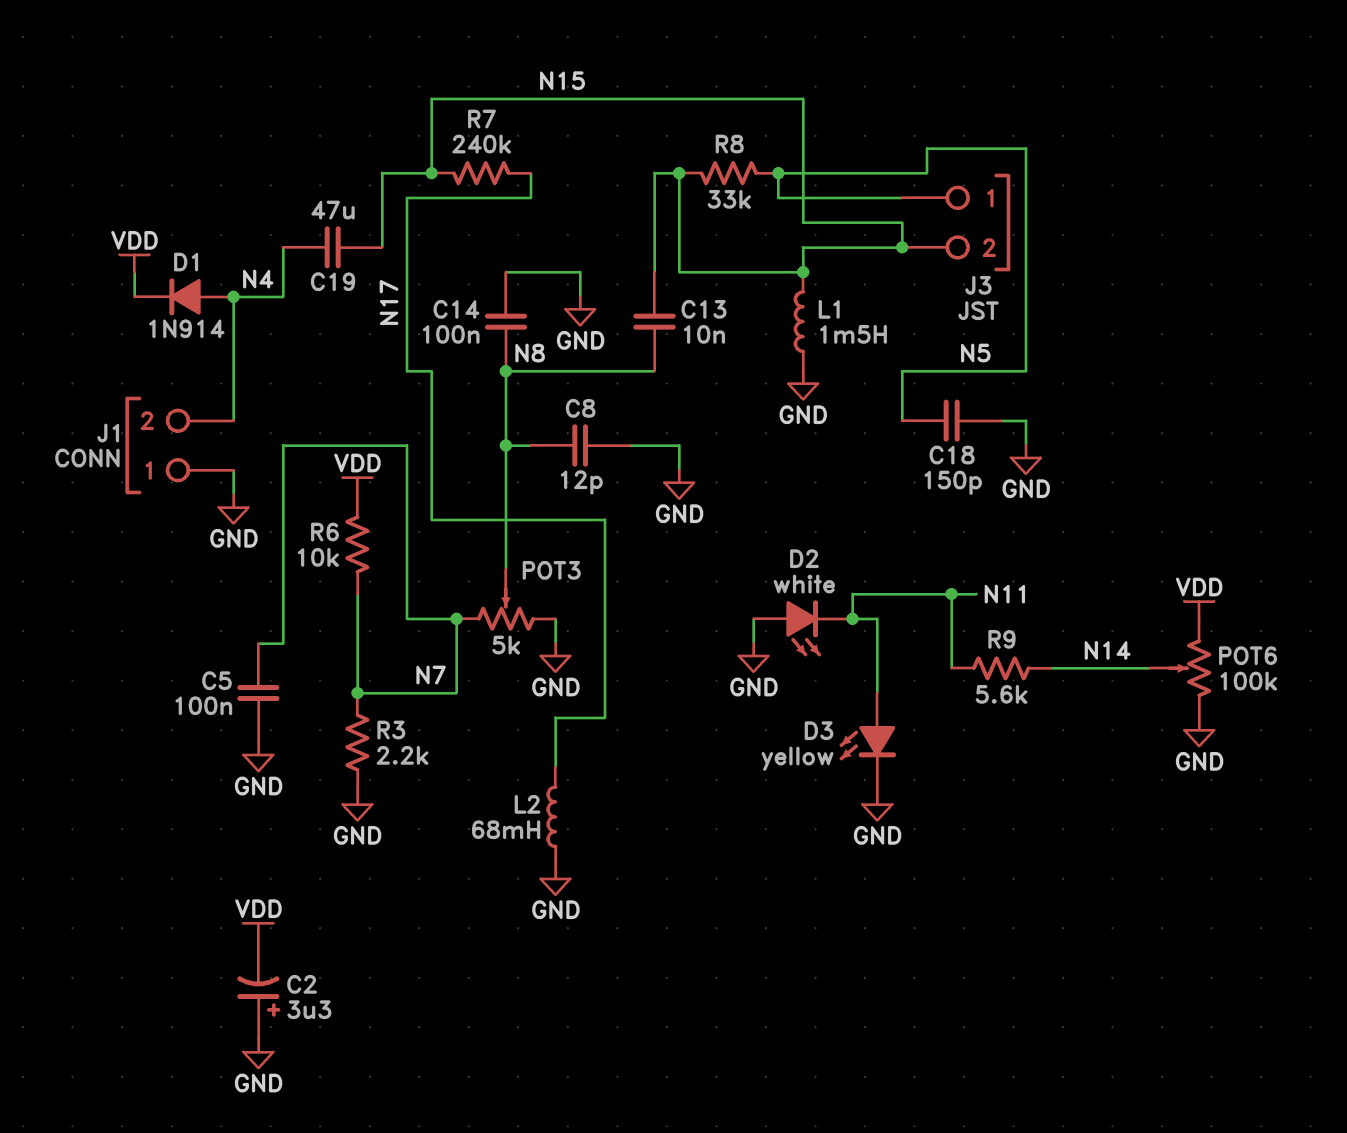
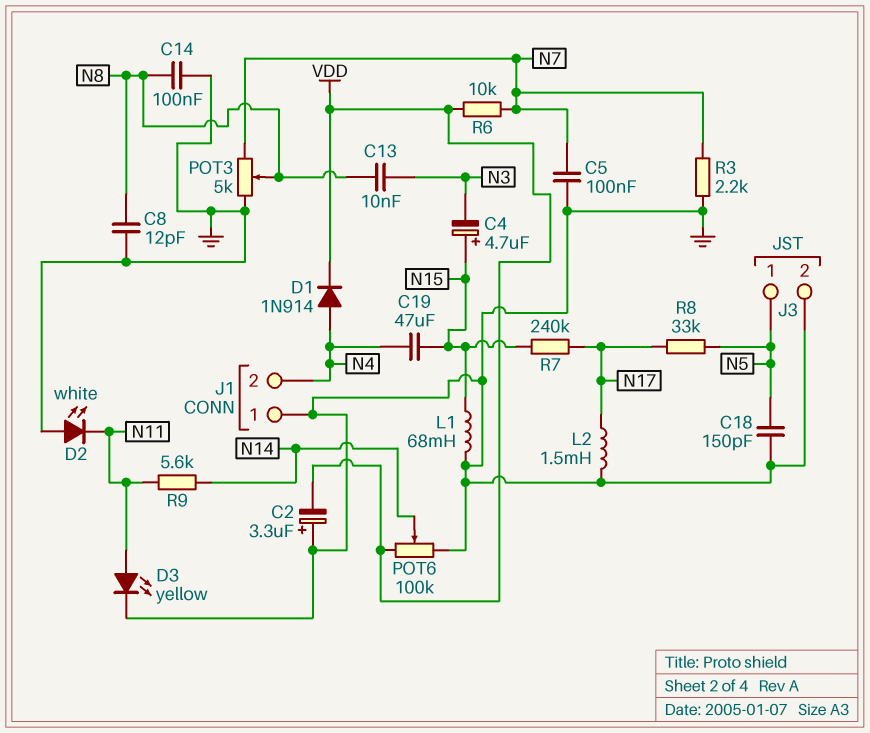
C4: none -> 4.7uF (plus N15, minus N3)
C13: 10nF (N8, N15) -> 10nF (N3, N8)
J3 pin 2: N15 -> GND
L1: 1.5mH (GND, N15) -> 68mH (GND, N15)
L2: 68mH (GND, N17) -> 1.5mH (GND, N17)
R8: 33k (N5, N15) -> 33k (N5, N17)

